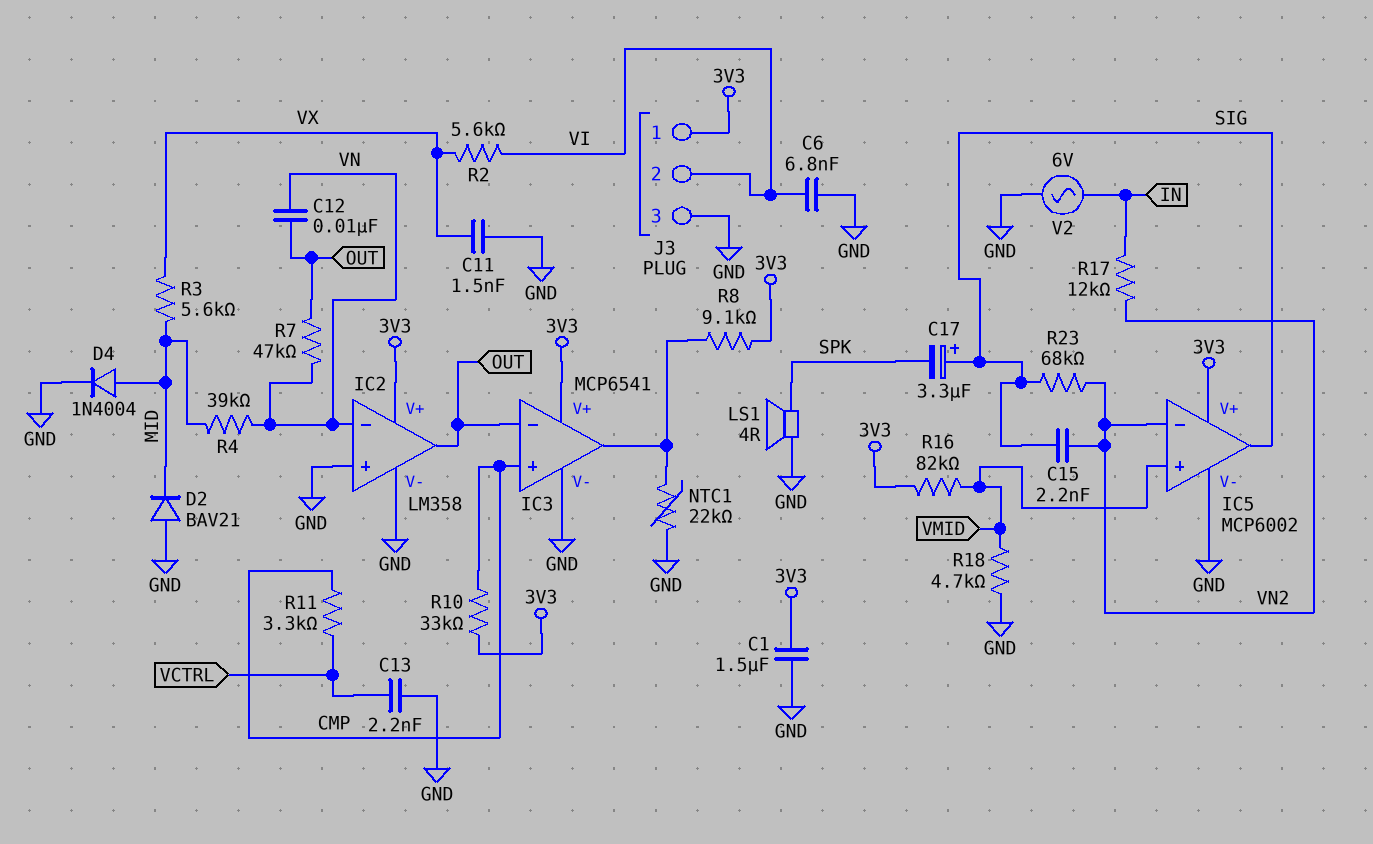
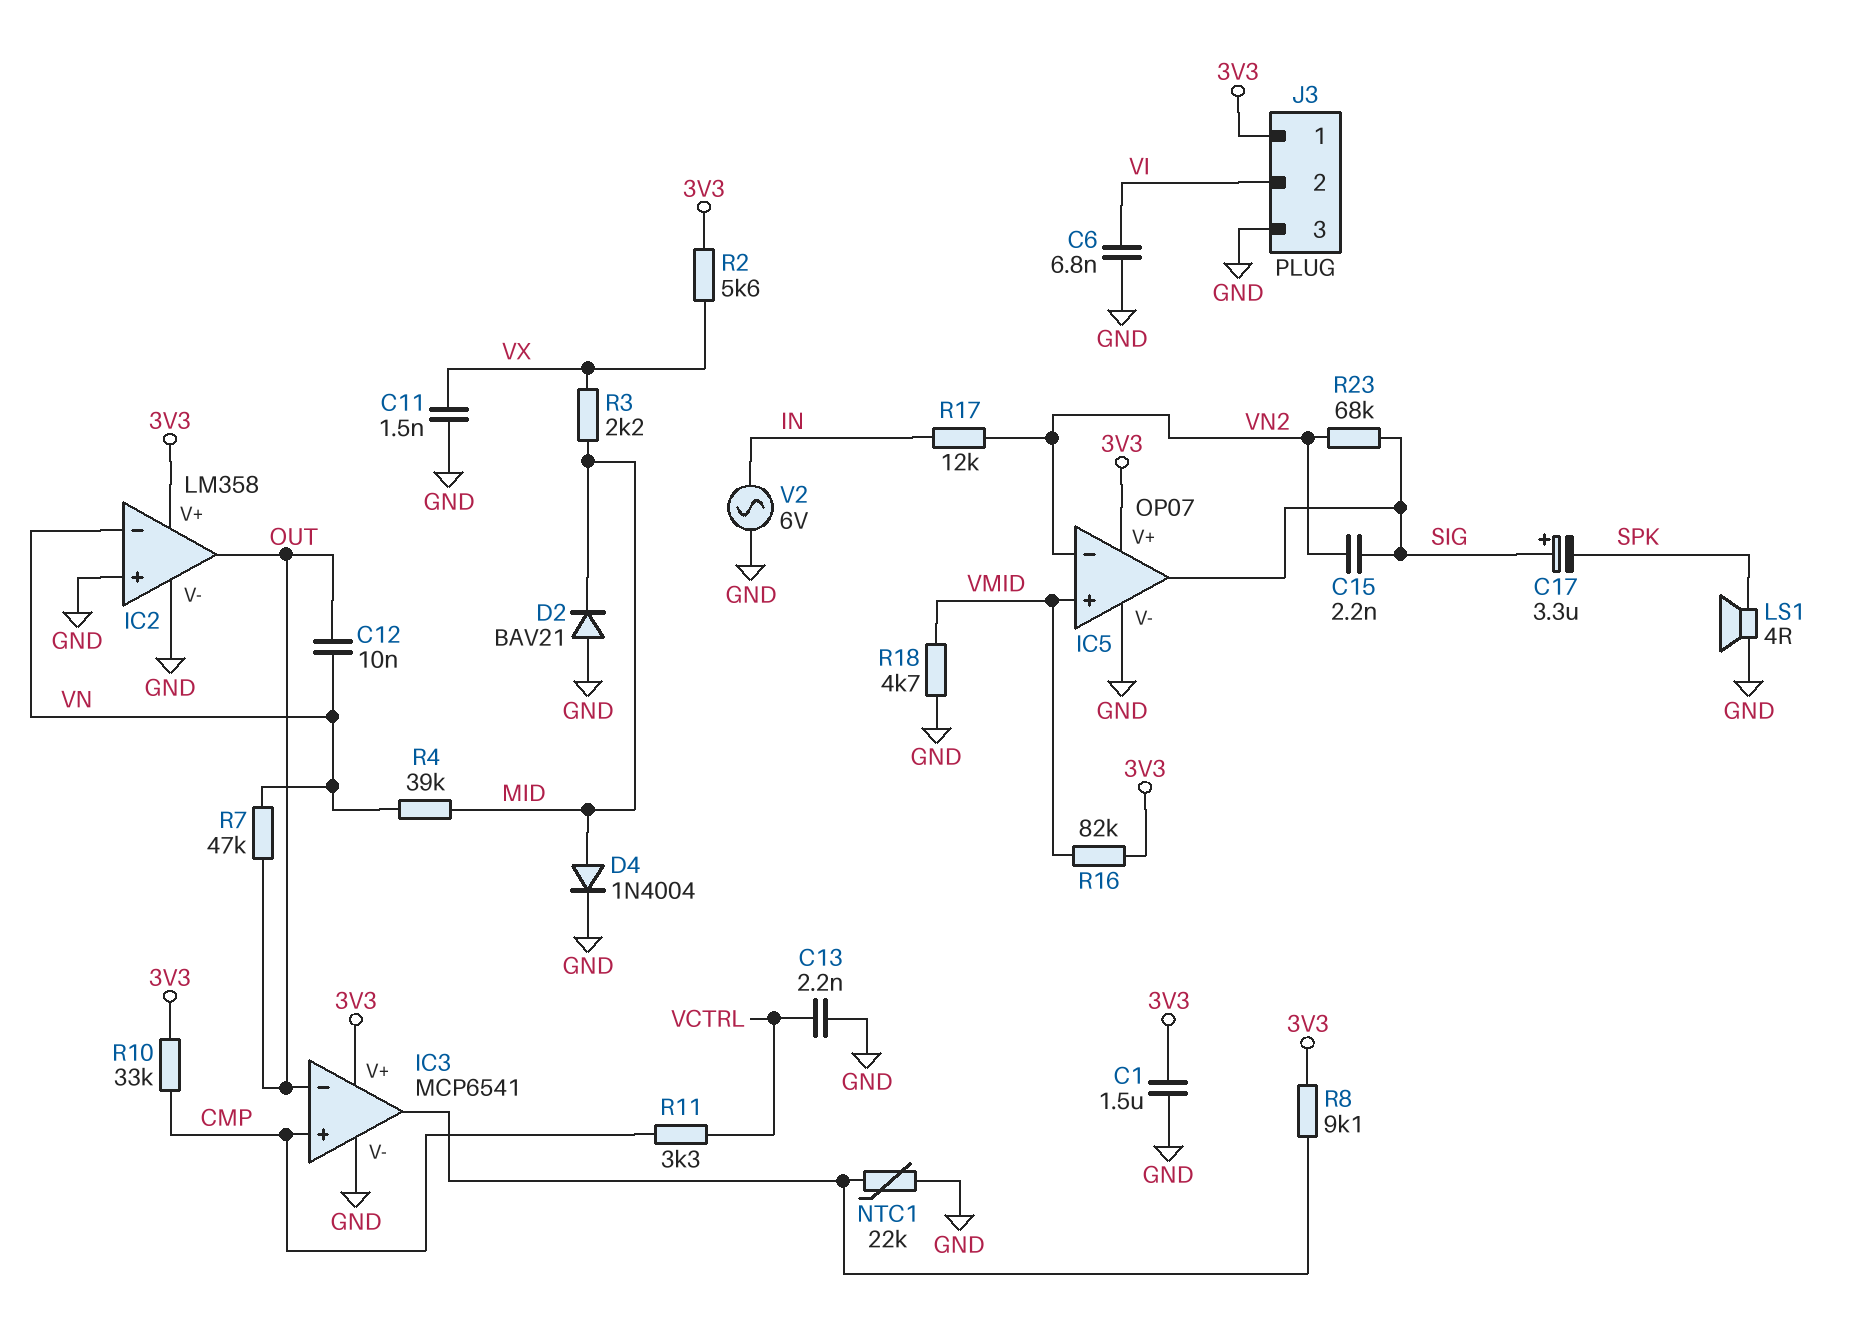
IC5: MCP6002 -> OP07
R2: 5.6k (VI, VX) -> 5.6k (3V3, VX)
R3: 5.6k (MID, VX) -> 2.2k (MID, VX)

